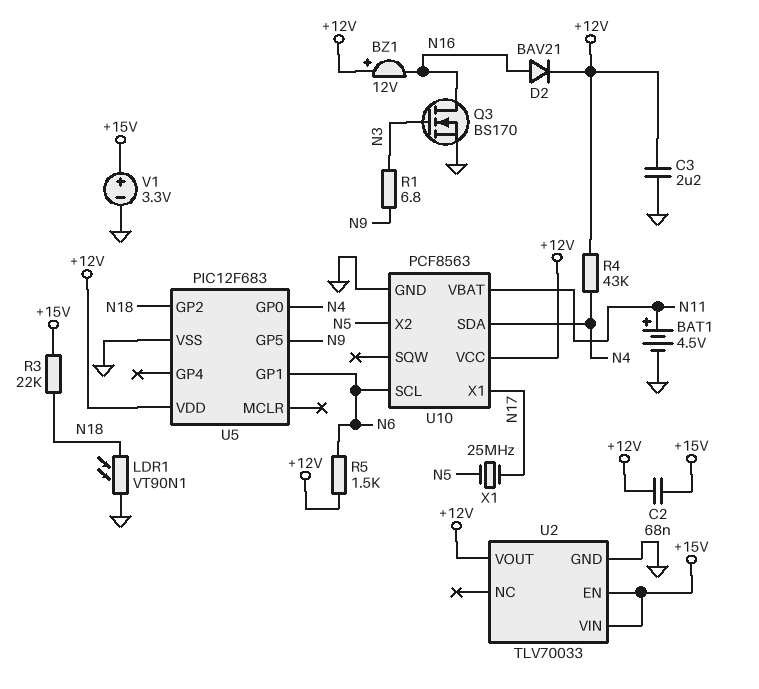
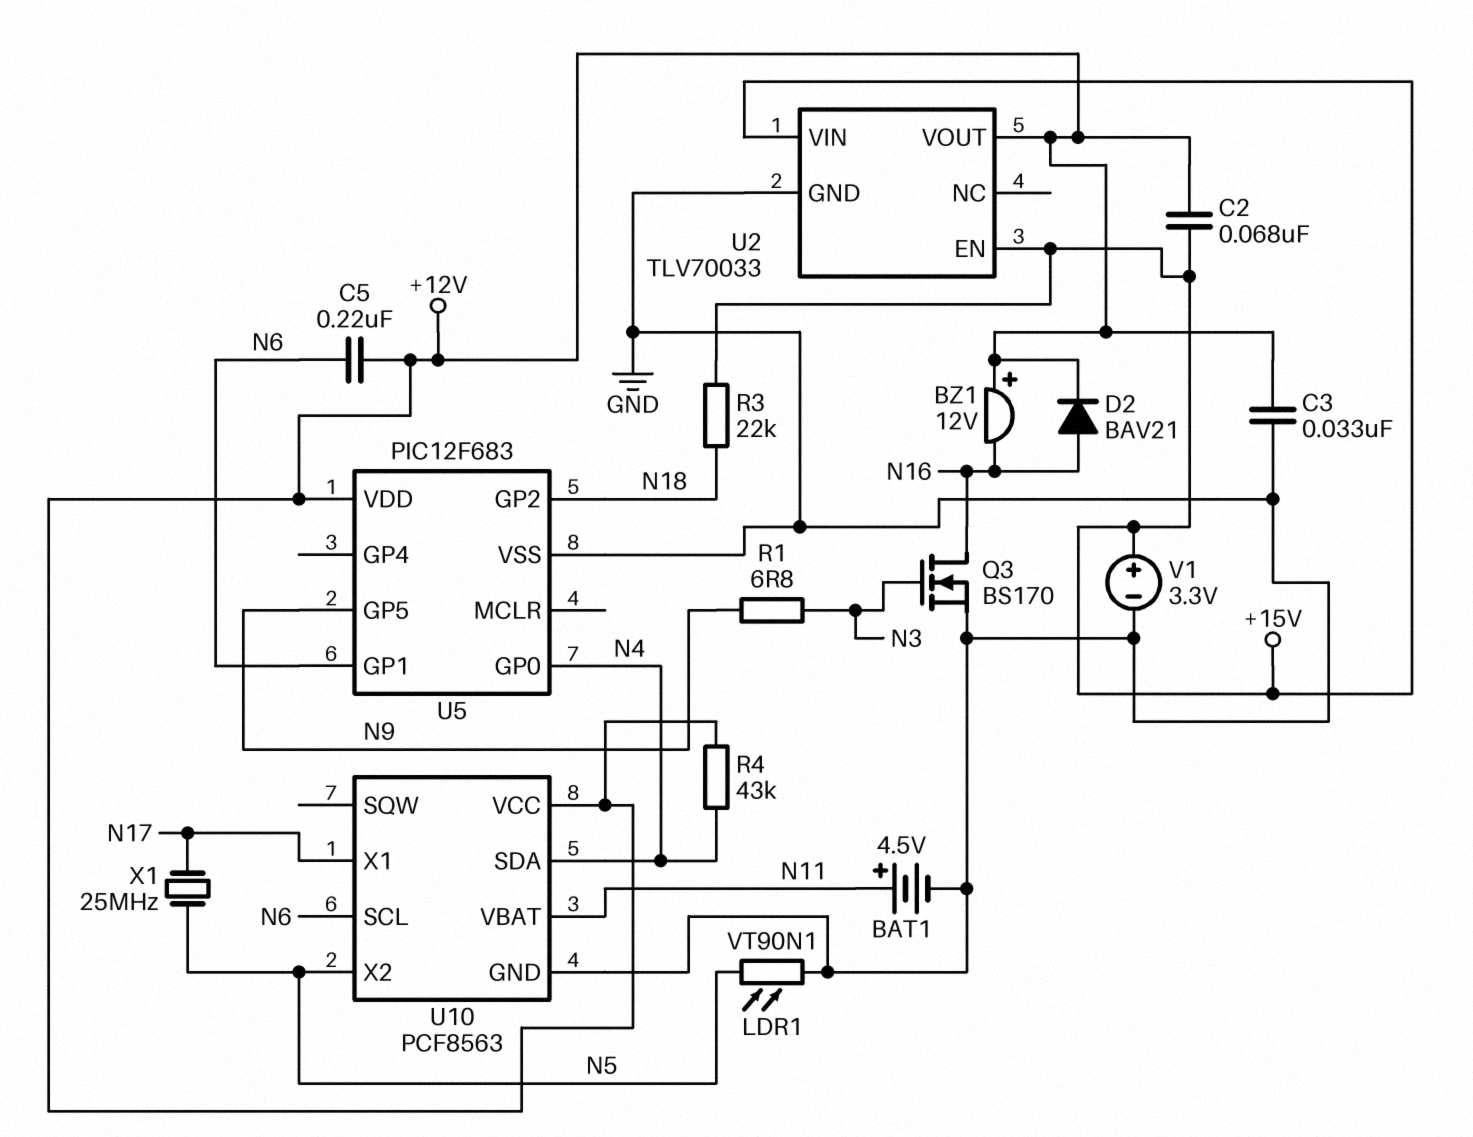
C3: 2.2uF (+12V, GND) -> 33nF (+12V, GND)
C5: none -> 220nF (+12V, N6)
LDR1: VT90N1 (GND, N18) -> VT90N1 (GND, N5)
R5: 1.5k (+12V, N6) -> none

